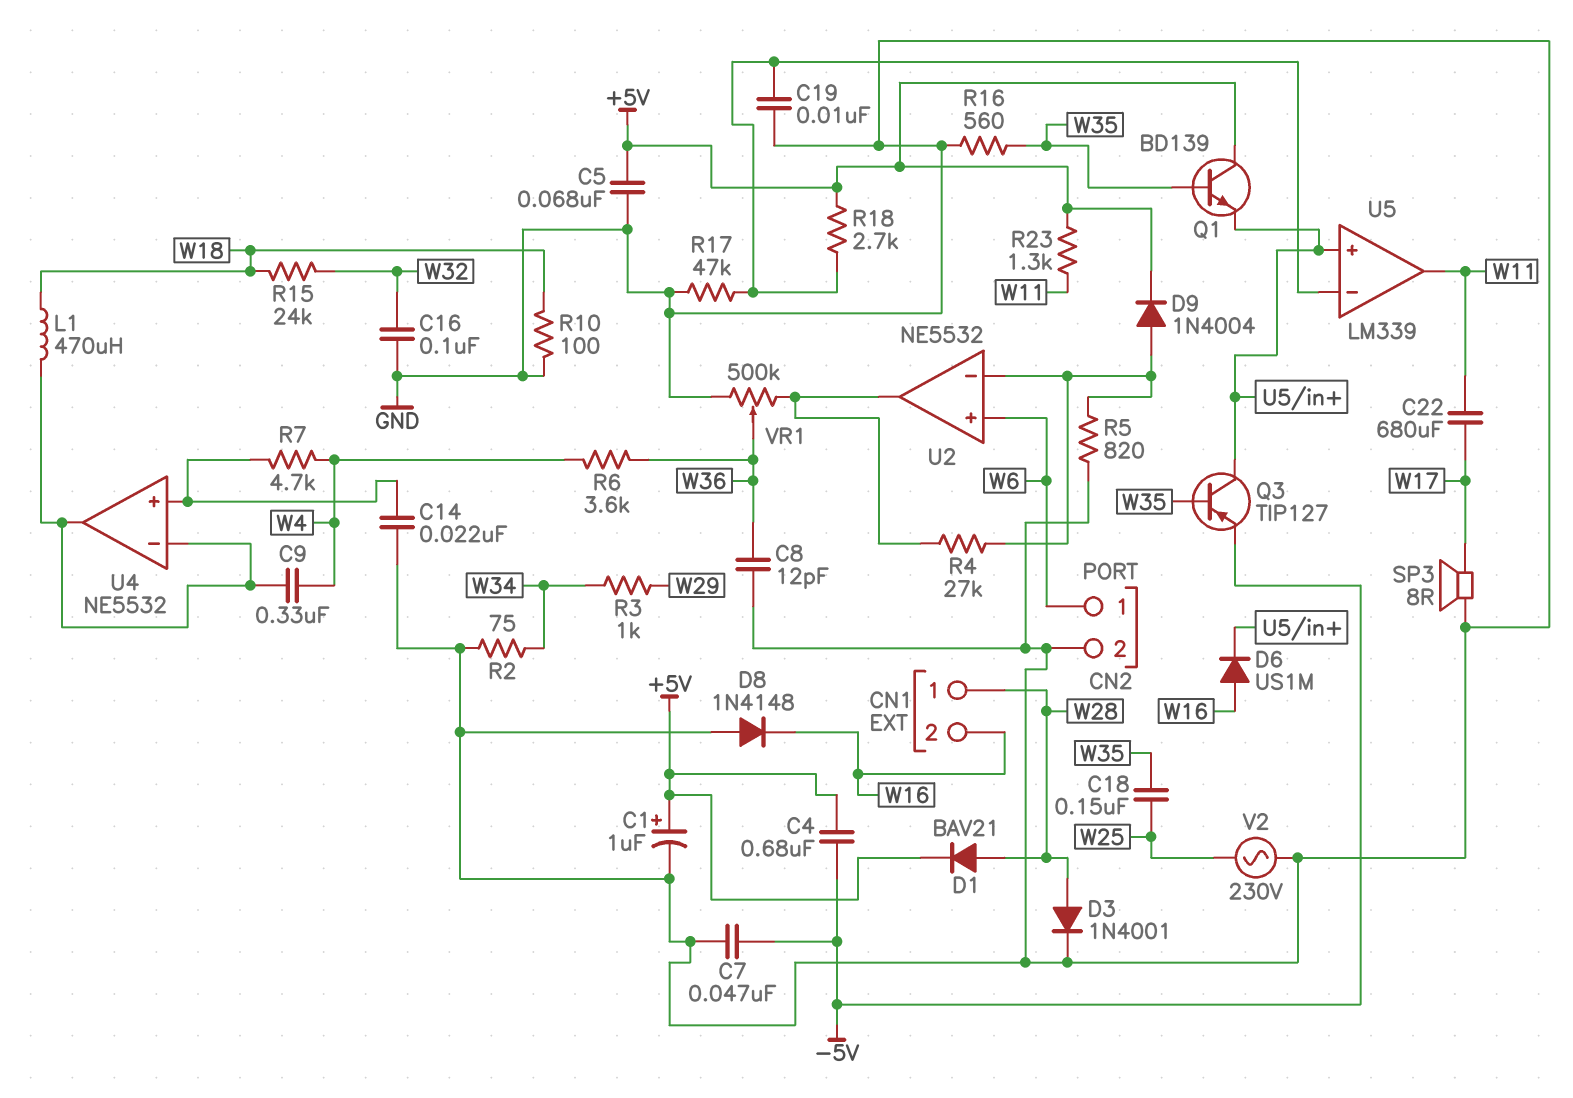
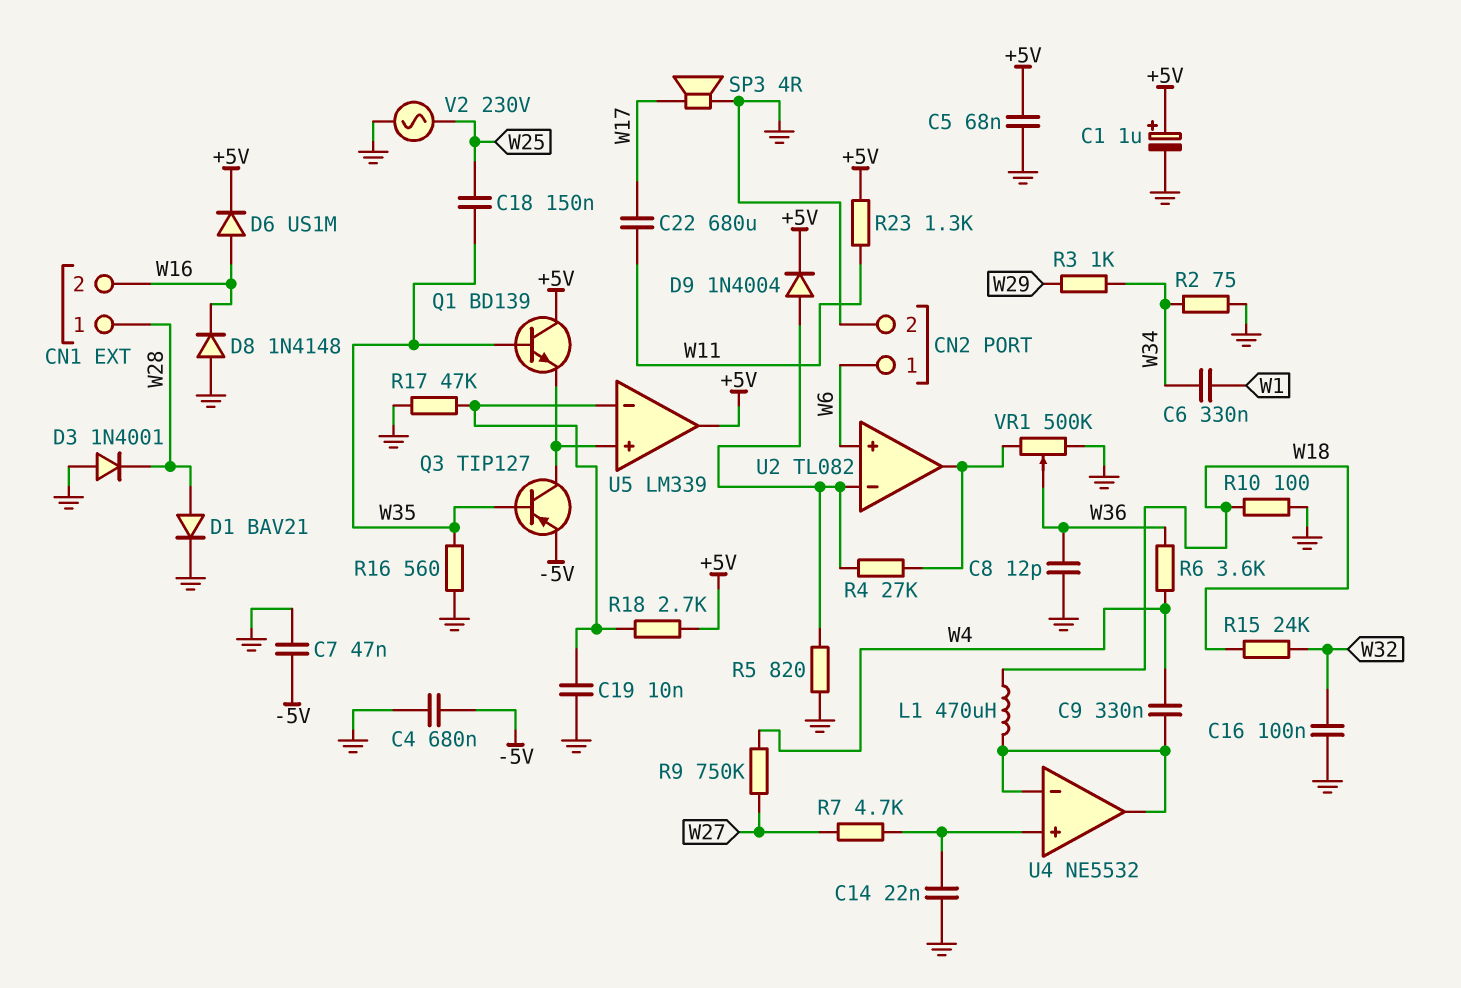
C4: 680nF (+5V, -5V) -> 680nF (-5V, GND)
C6: none -> 330nF (W1, W34)
D1: diode BAV21 (A W28, K +5V) -> diode BAV21 (A W28, K GND)
D3: diode 1N4001 (A W28, K GND) -> diode 1N4001 (A GND, K W28)
D6: diode US1M (A W16, K U5/in+) -> diode US1M (A W16, K +5V)
R7: 4.7k (U4/in+, W4) -> 4.7k (U4/in+, W27)
R9: none -> 750k (W4, W27)
SP3: speaker 8R (GND, W17) -> speaker 4R (GND, W17)
U2: NE5532 -> TL082
U5 pin out: W11 -> +5V

